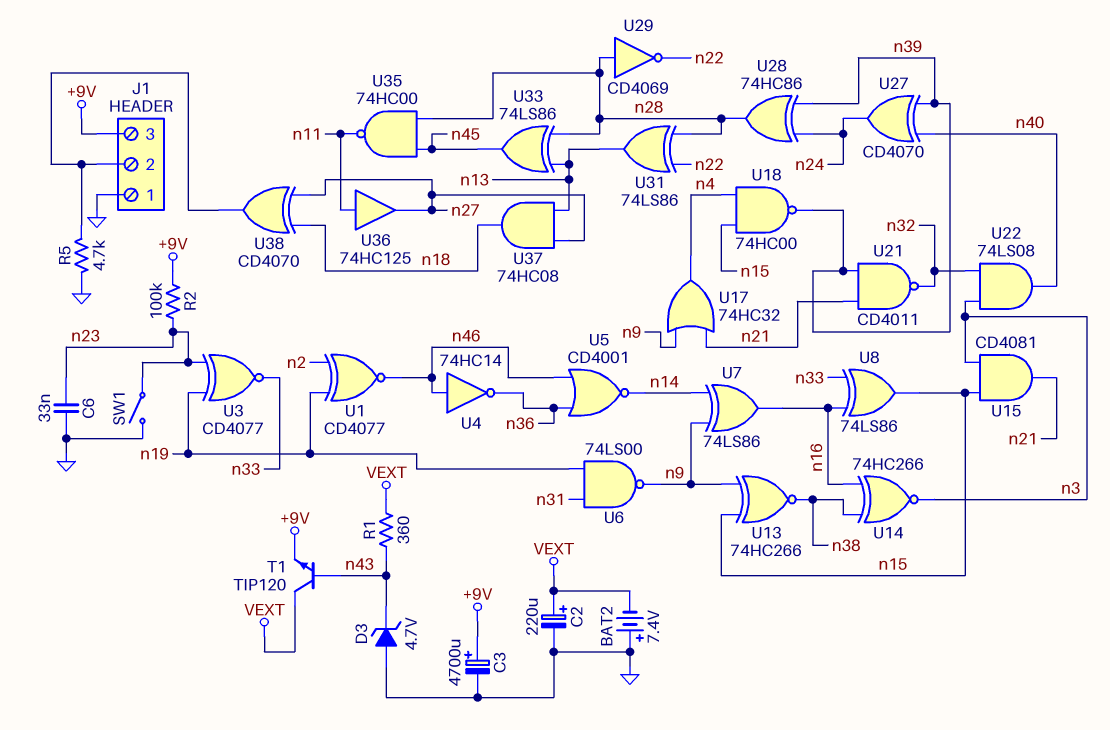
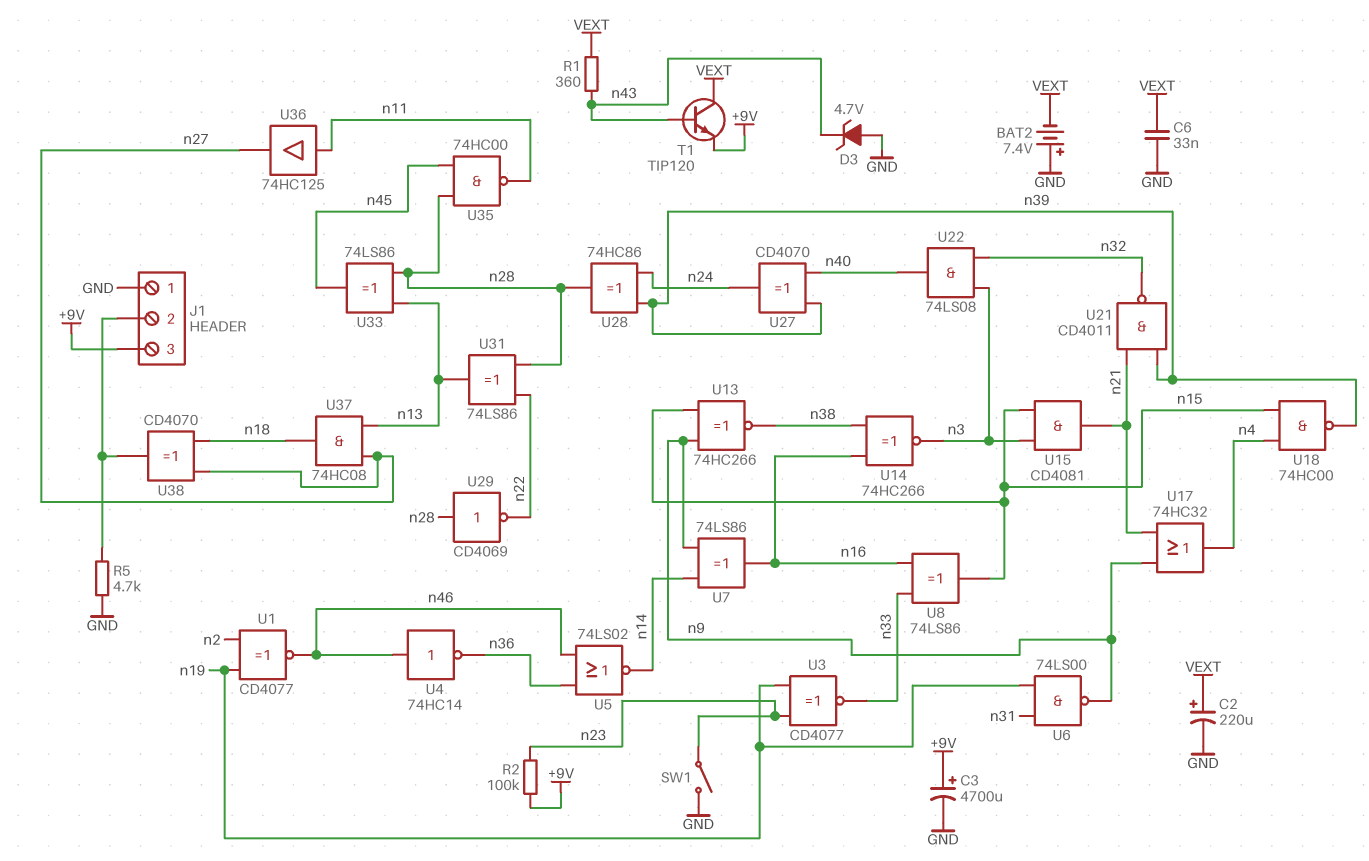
C6: 33nF (GND, n23) -> 33nF (GND, VEXT)
U5: NOR CD4001 (in n36, in n46, out n14) -> NOR 74LS02 (in n36, in n46, out n14)

